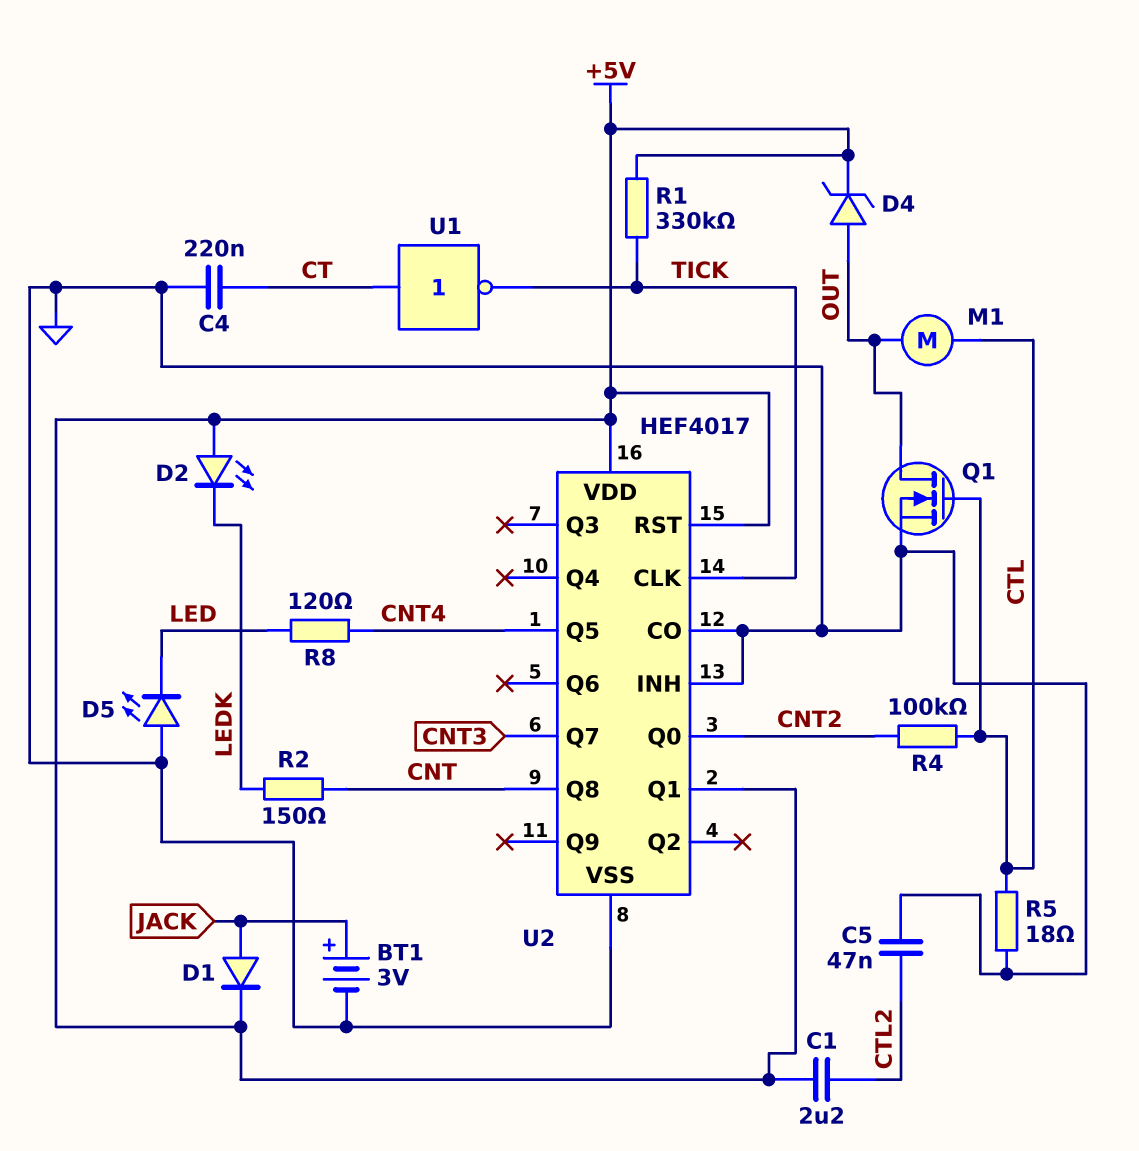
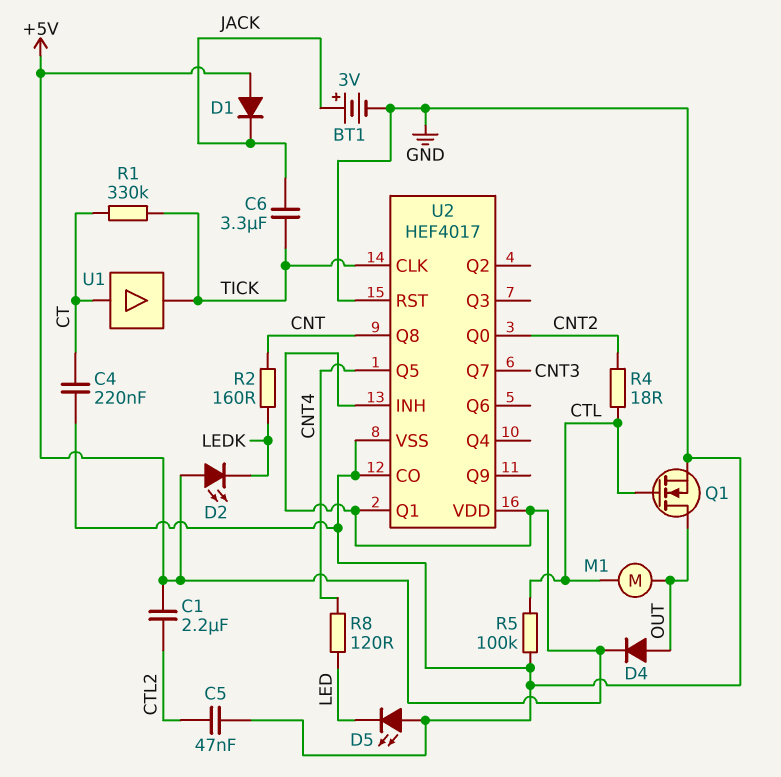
C6: none -> 3.3uF (JACK, TICK)
D1: diode (A JACK, K +5V) -> diode (A +5V, K JACK)
D4: zener (A OUT, K +5V) -> diode (A OUT, K +5V)
R1: 330k (+5V, TICK) -> 330k (CT, TICK)
R2: 150 (CNT, LEDK) -> 160 (CNT, LEDK)
R4: 100k (CNT2, CTL) -> 18 (CNT2, CTL)
R5: 18 (CTL, GND) -> 100k (CTL, GND)
U1: NOT (in CT, out TICK) -> buffer (in CT, out TICK)
U2 pin INH: GND -> +5V
U2 pin RST: +5V -> GND

